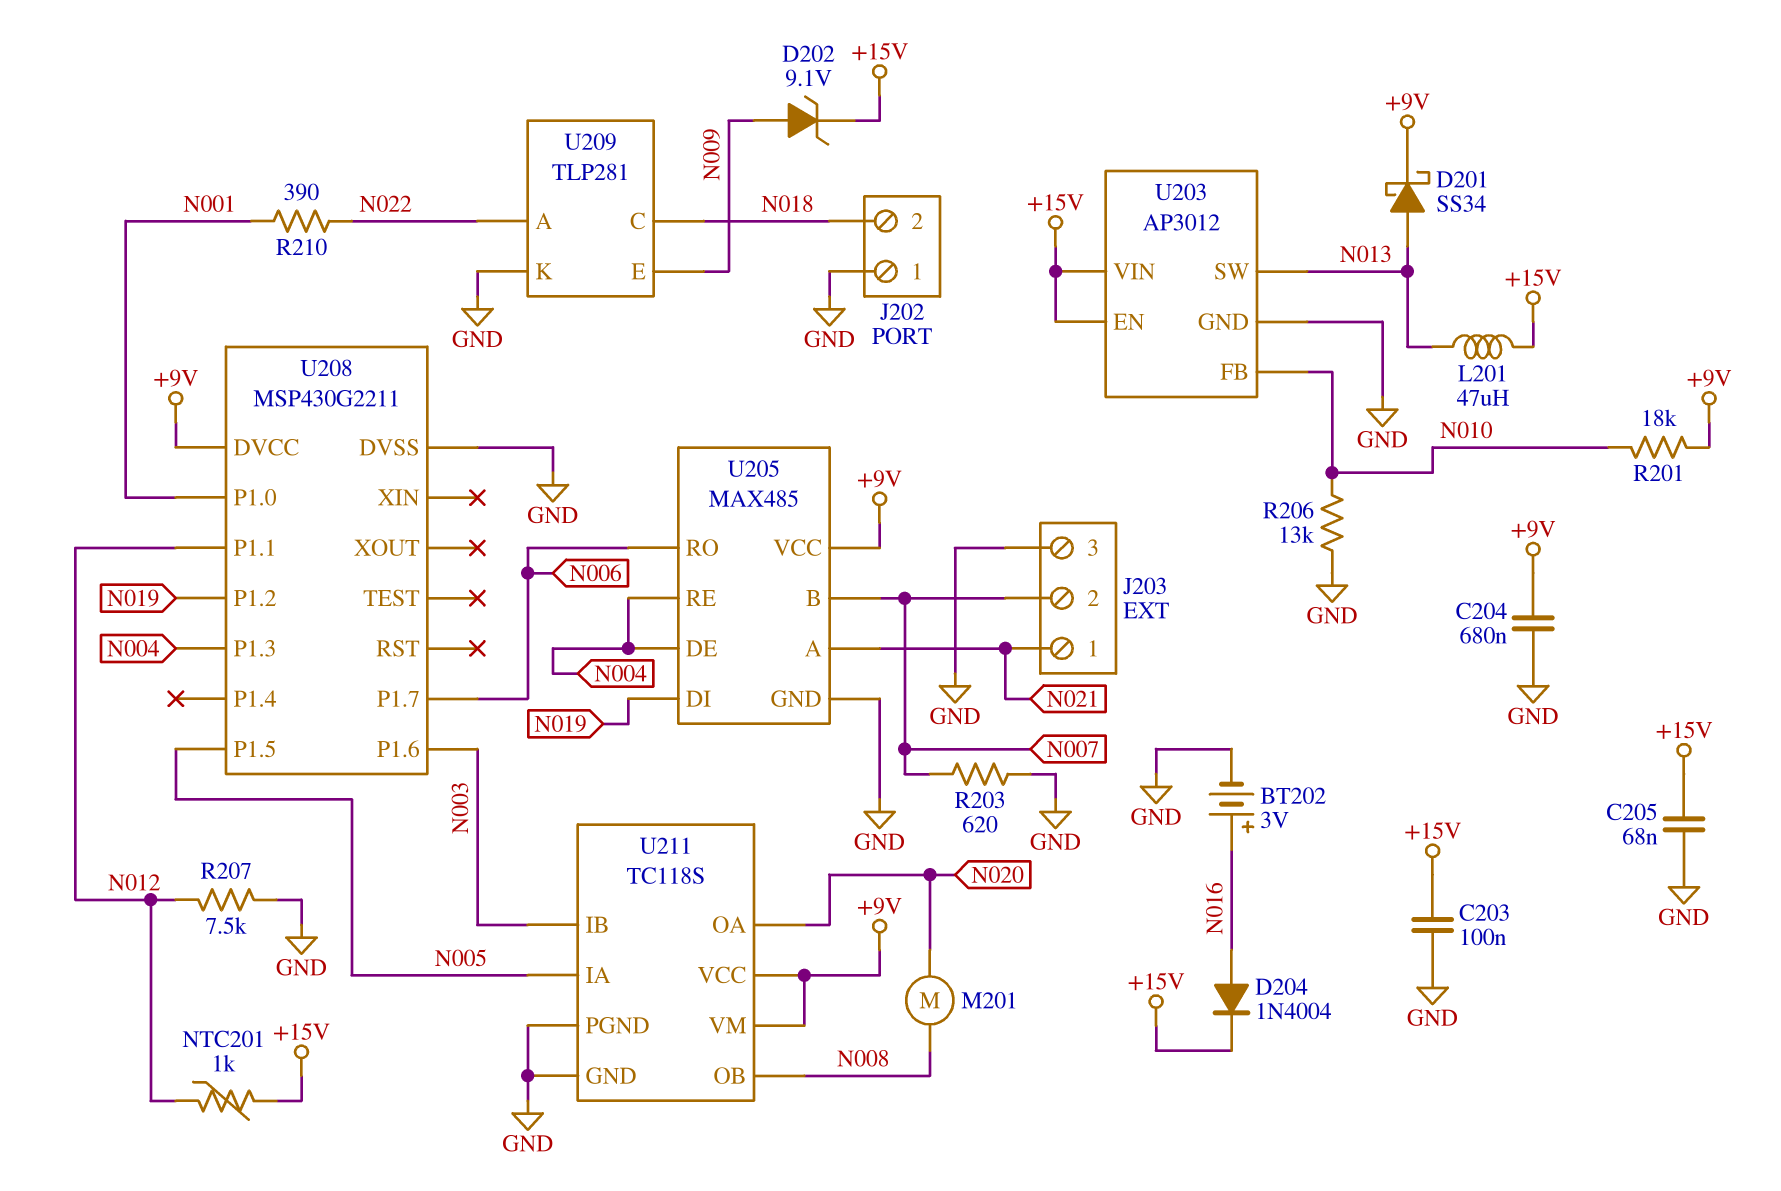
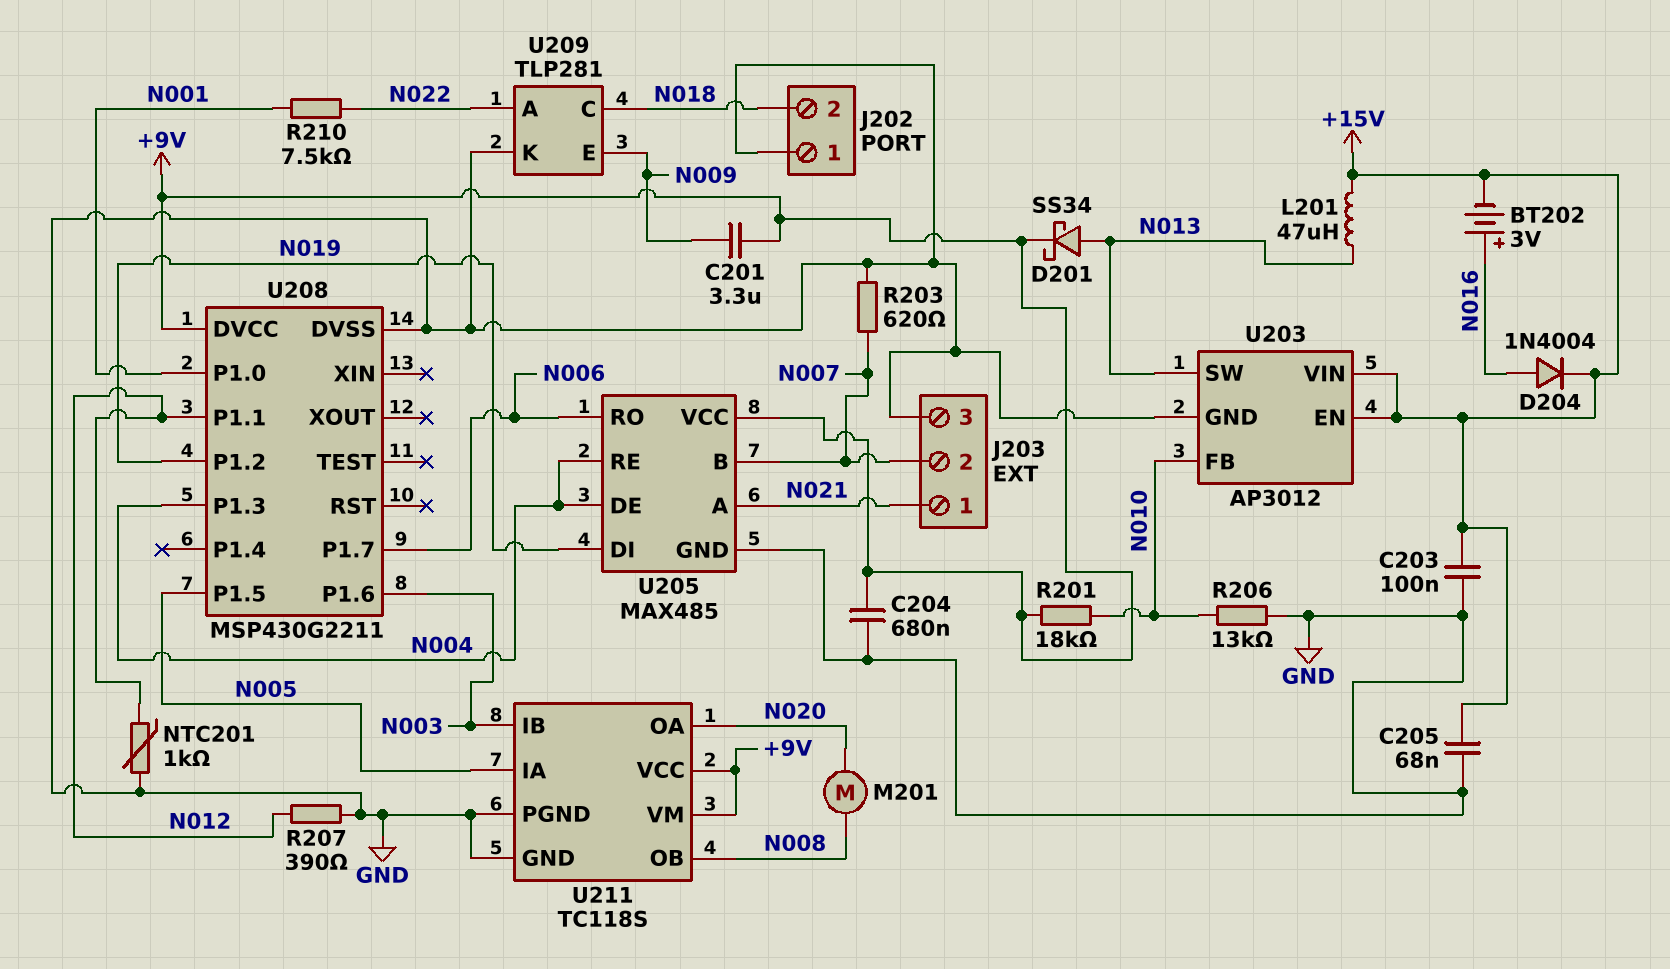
BT202: 3V (plus N016, minus GND) -> 3V (plus N016, minus +15V)
C201: none -> 3.3uF (+9V, N009)
D202: zener 9.1V (A N009, K +15V) -> none
NTC201: 1k (+15V, N012) -> 1k (GND, N012)
R207: 7.5k (GND, N012) -> 390 (GND, N012)
R210: 390 (N001, N022) -> 7.5k (N001, N022)

